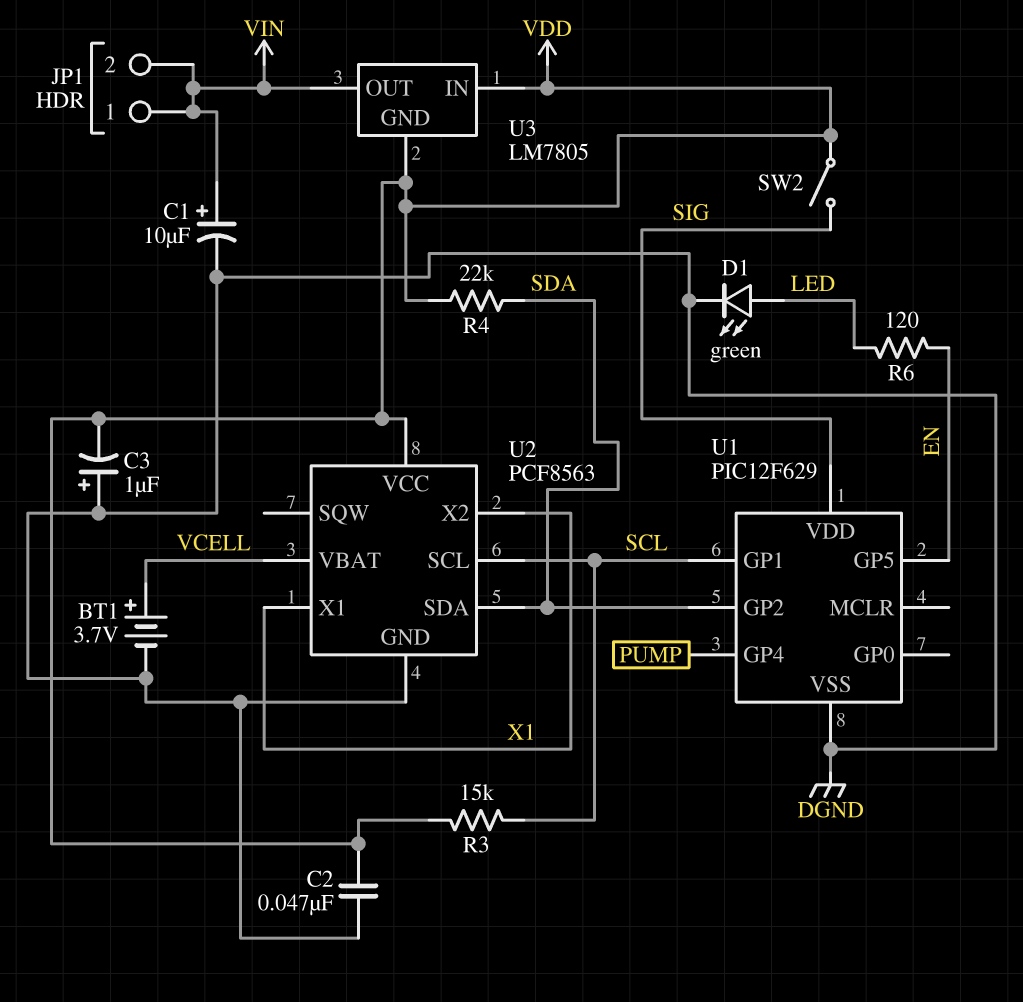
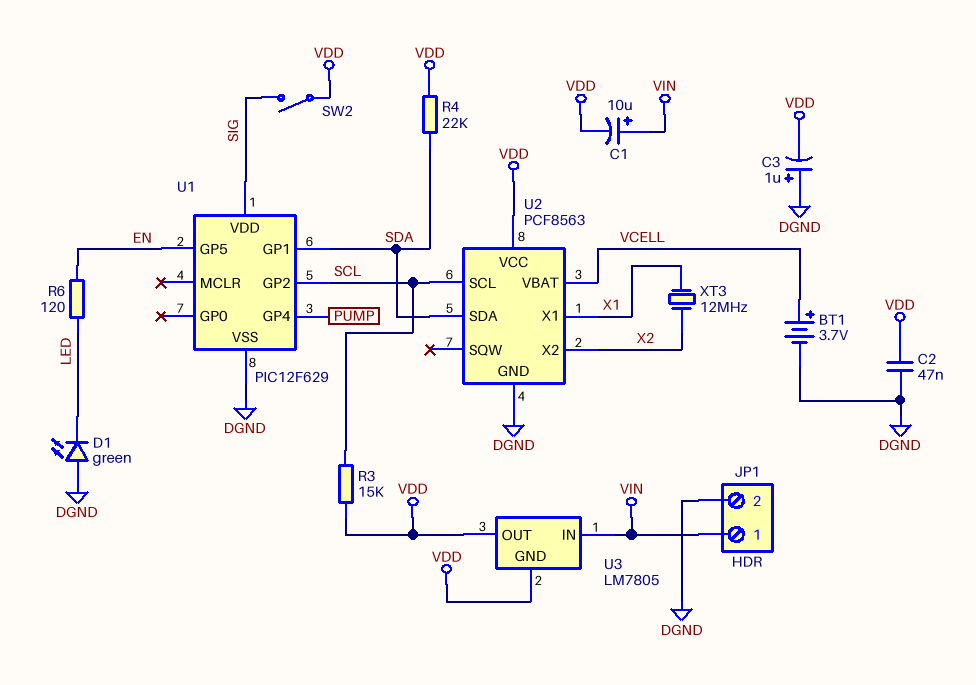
C1: 10uF (plus VIN, minus DGND) -> 10uF (plus VIN, minus VDD)
D1: LED green (A LED, K DGND) -> LED green (A DGND, K LED)
JP1 pin 2: VIN -> DGND
U1 pin GP1: SCL -> SDA
U1 pin GP2: SDA -> SCL
U2 pin X2: X1 -> X2
U3 pin IN: VDD -> VIN
U3 pin OUT: VIN -> VDD
XT3: none -> 12MHz (X1, X2)

